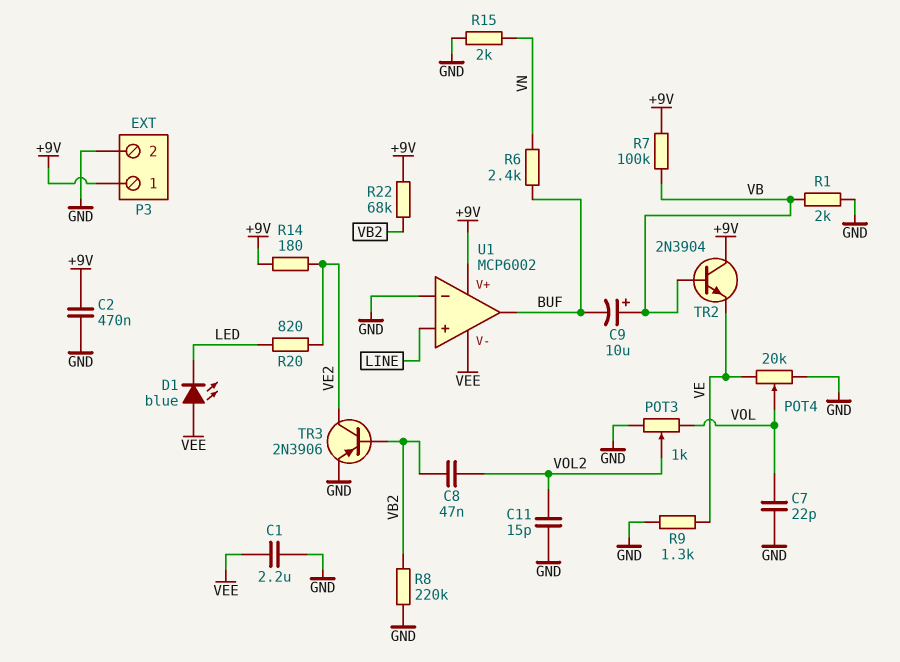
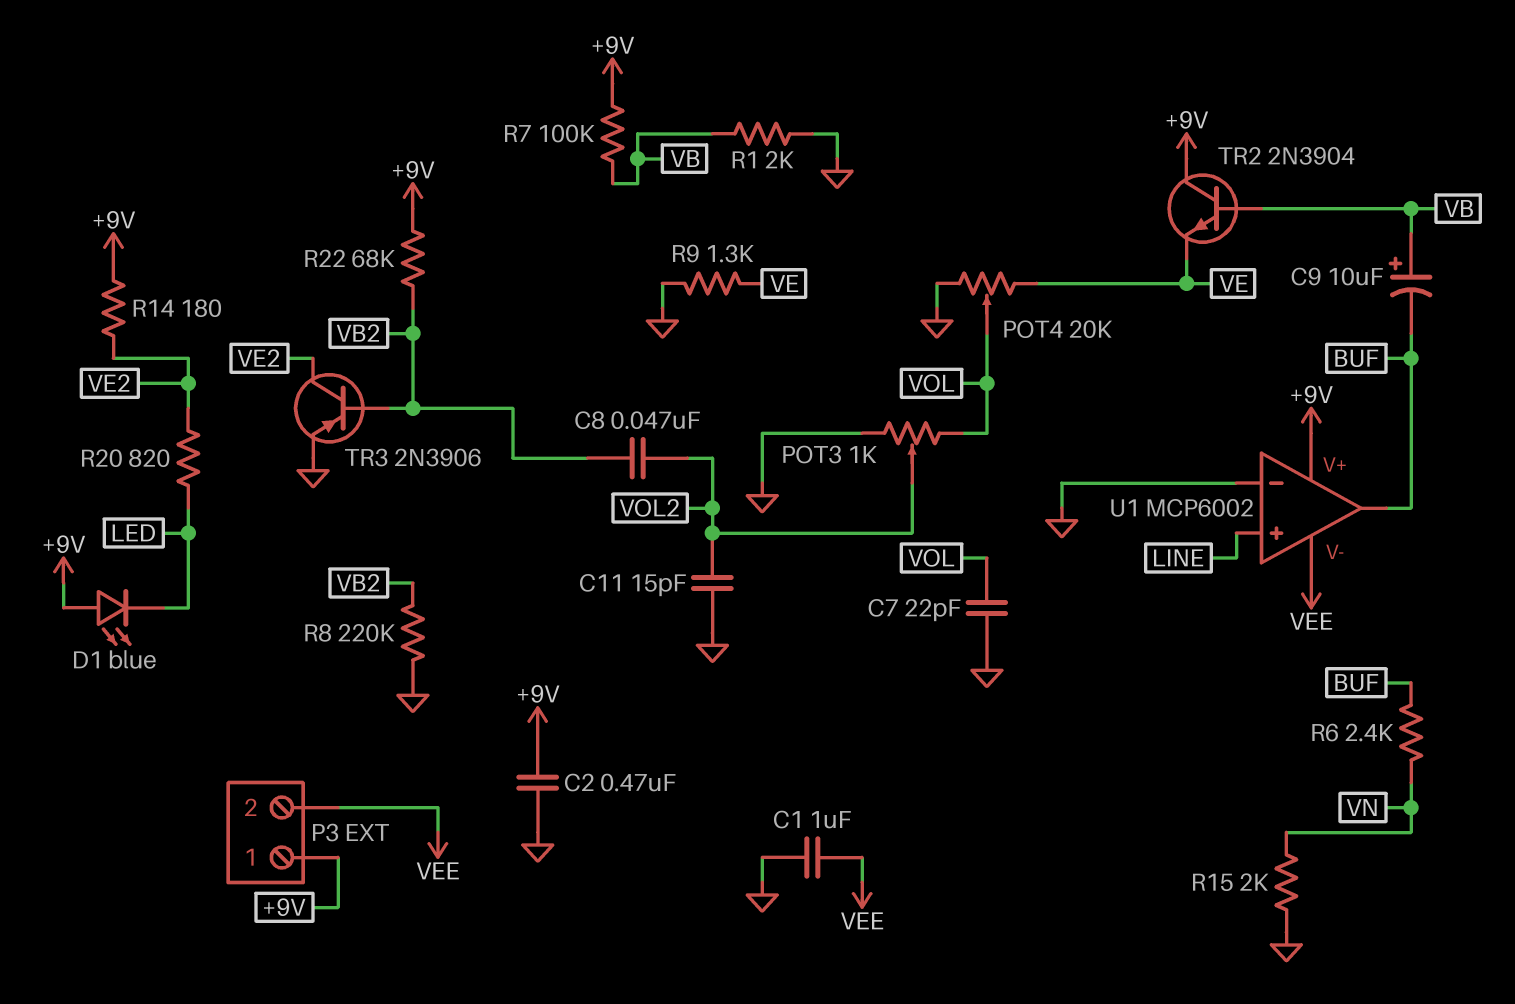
C1: 2.2uF (GND, VEE) -> 1uF (GND, VEE)
D1: LED blue (A VEE, K LED) -> LED blue (A +9V, K LED)
P3 pin 2: GND -> VEE

